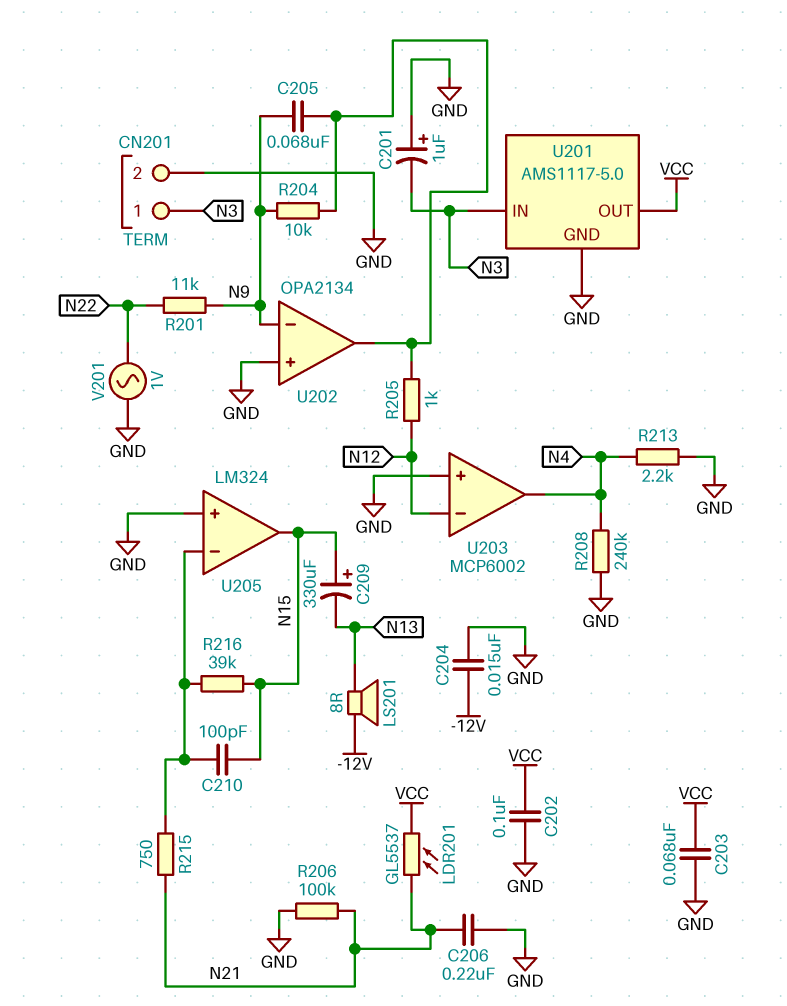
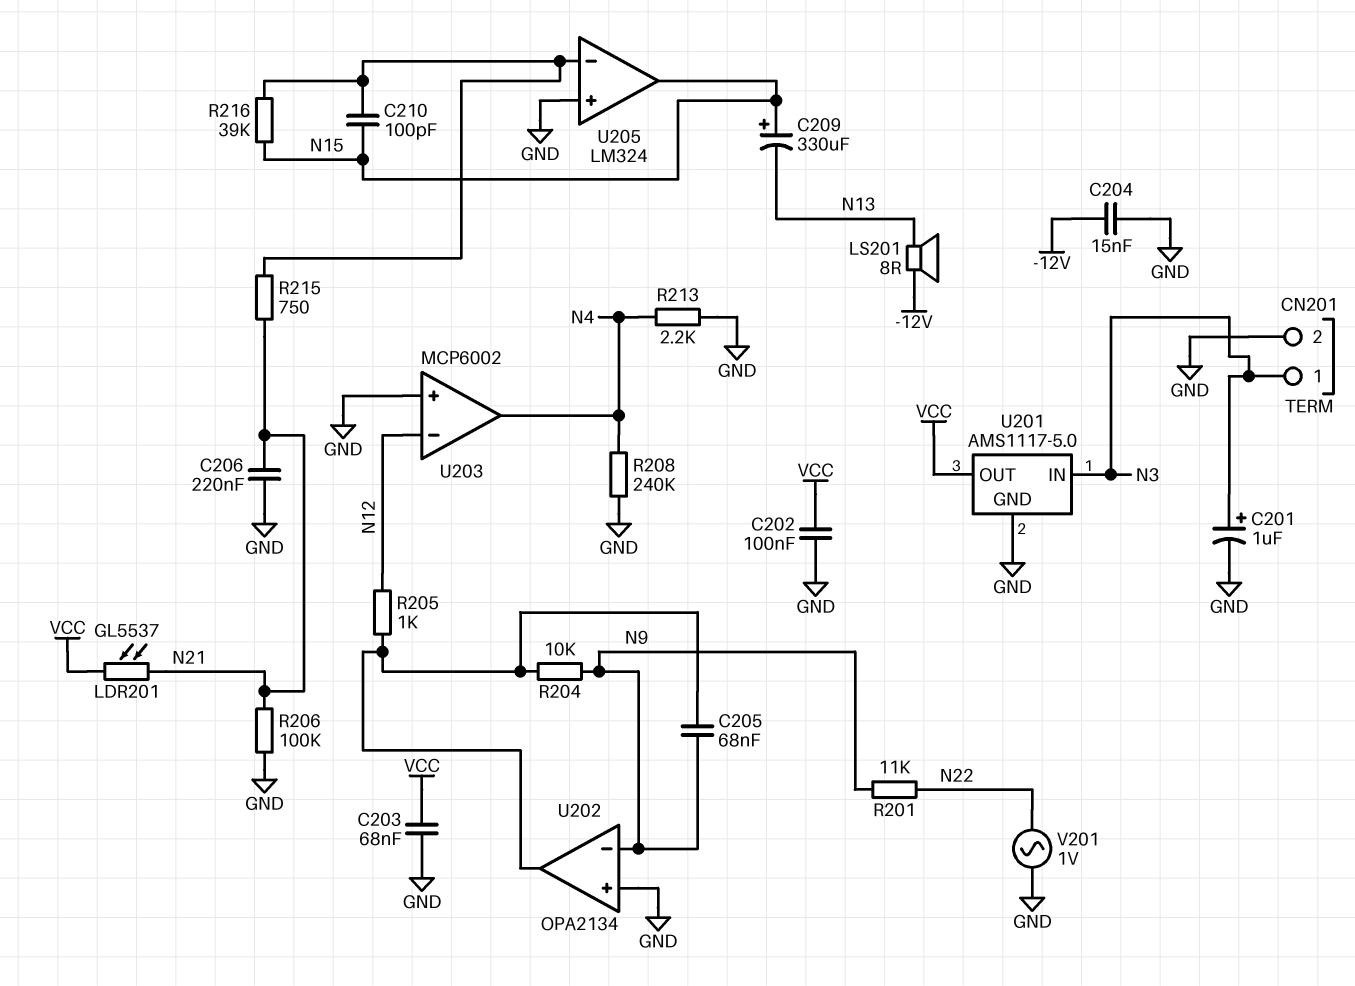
C201: 1uF (plus GND, minus N3) -> 1uF (plus N3, minus GND)

